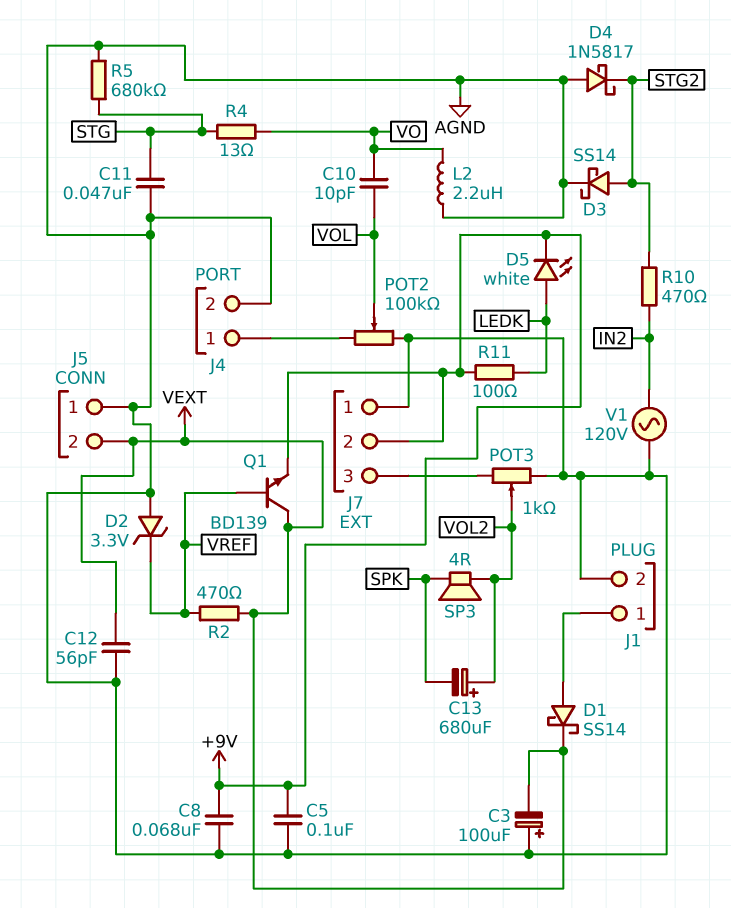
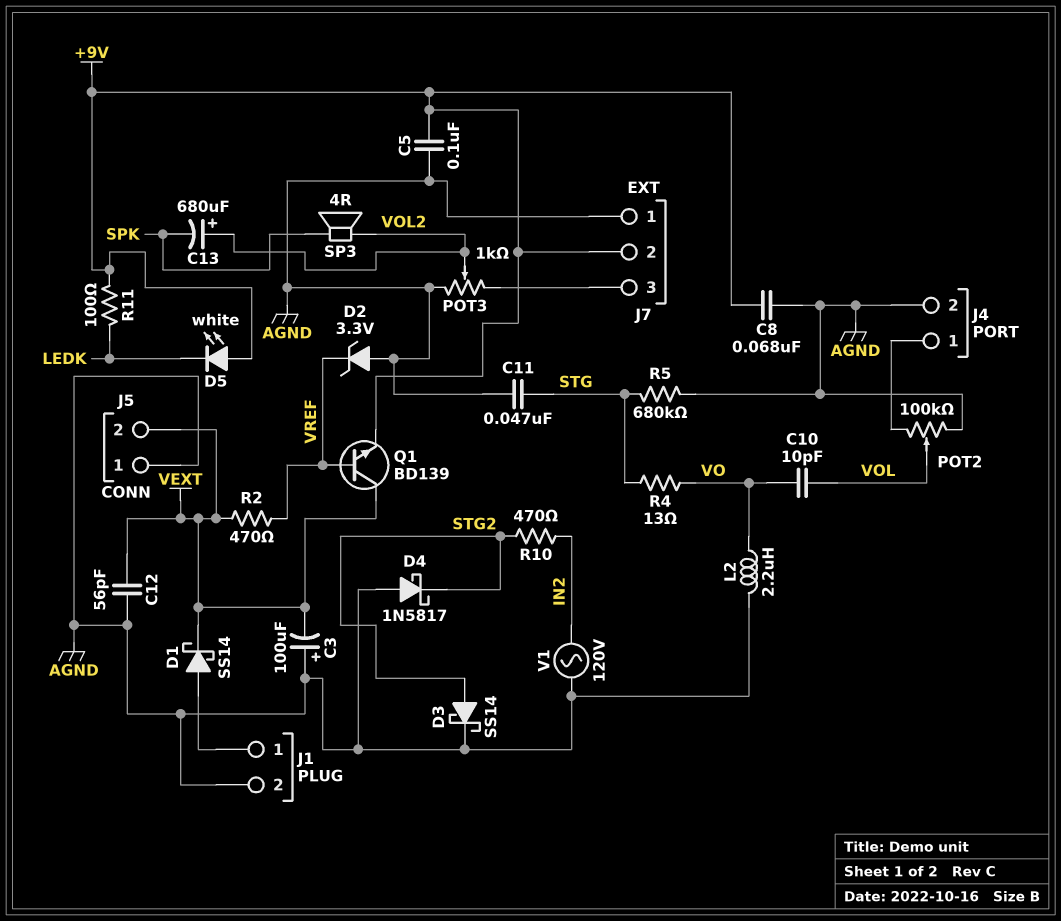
D5: LED white (A LEDK, K +9V) -> LED white (A +9V, K LEDK)

